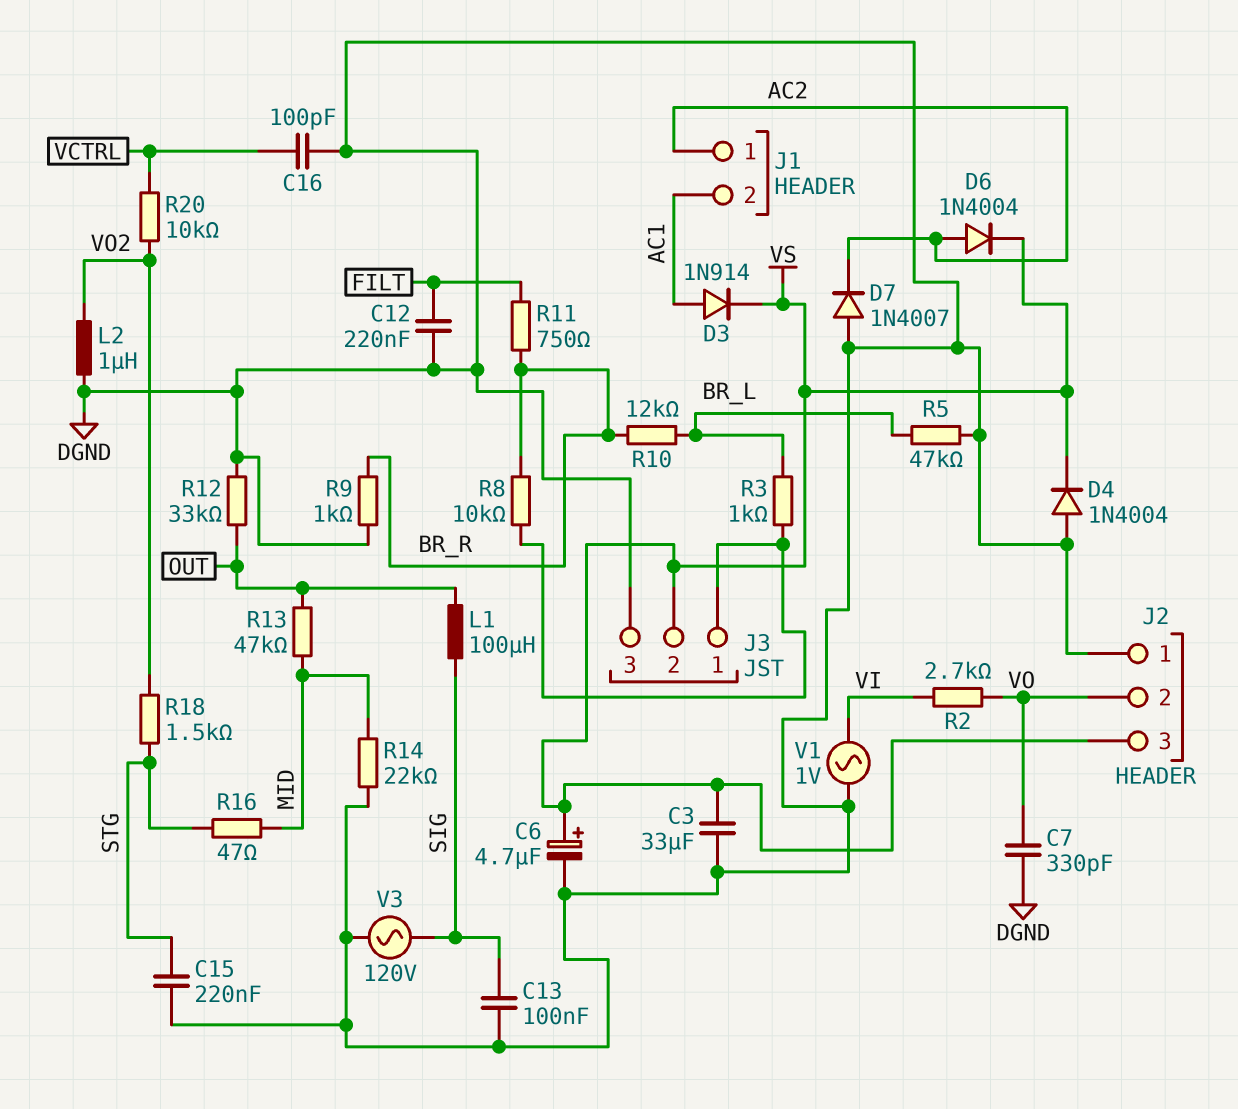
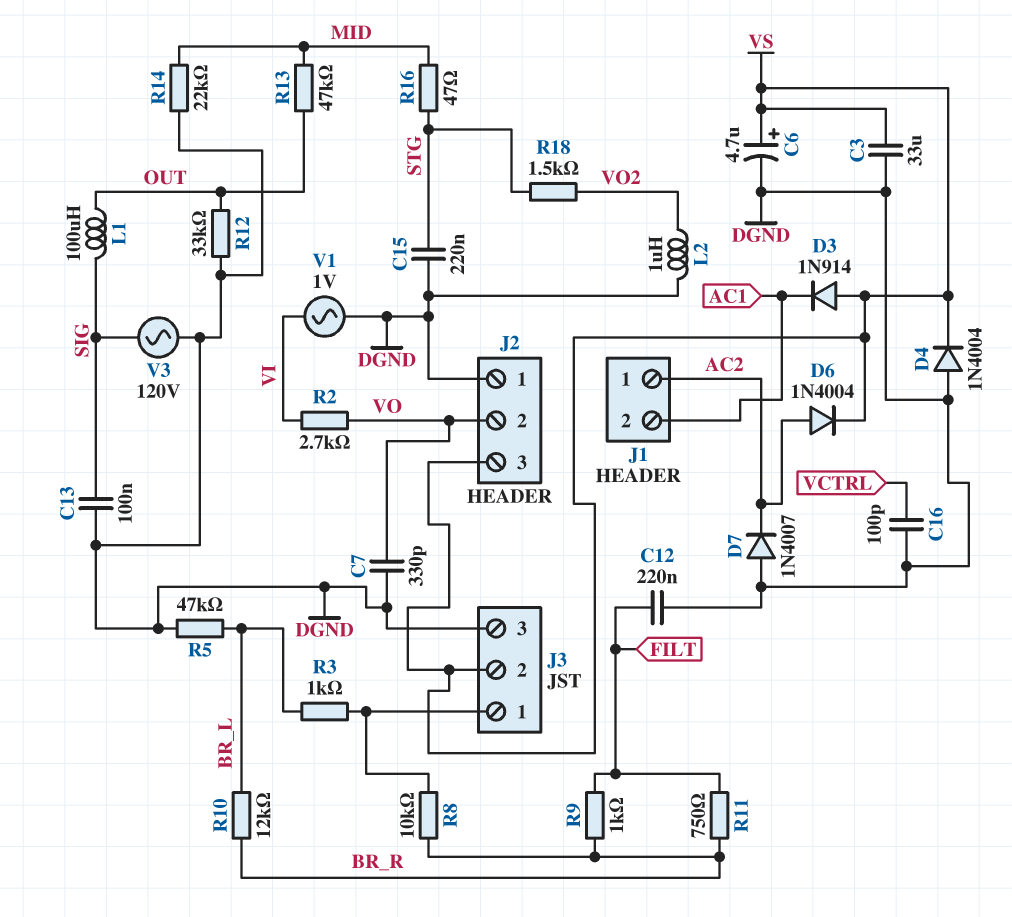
D3: diode 1N914 (A AC1, K VS) -> diode 1N914 (A VS, K AC1)
R9: 1k (BR_R, DGND) -> 1k (BR_R, FILT)
R20: 10k (VCTRL, VO2) -> none

